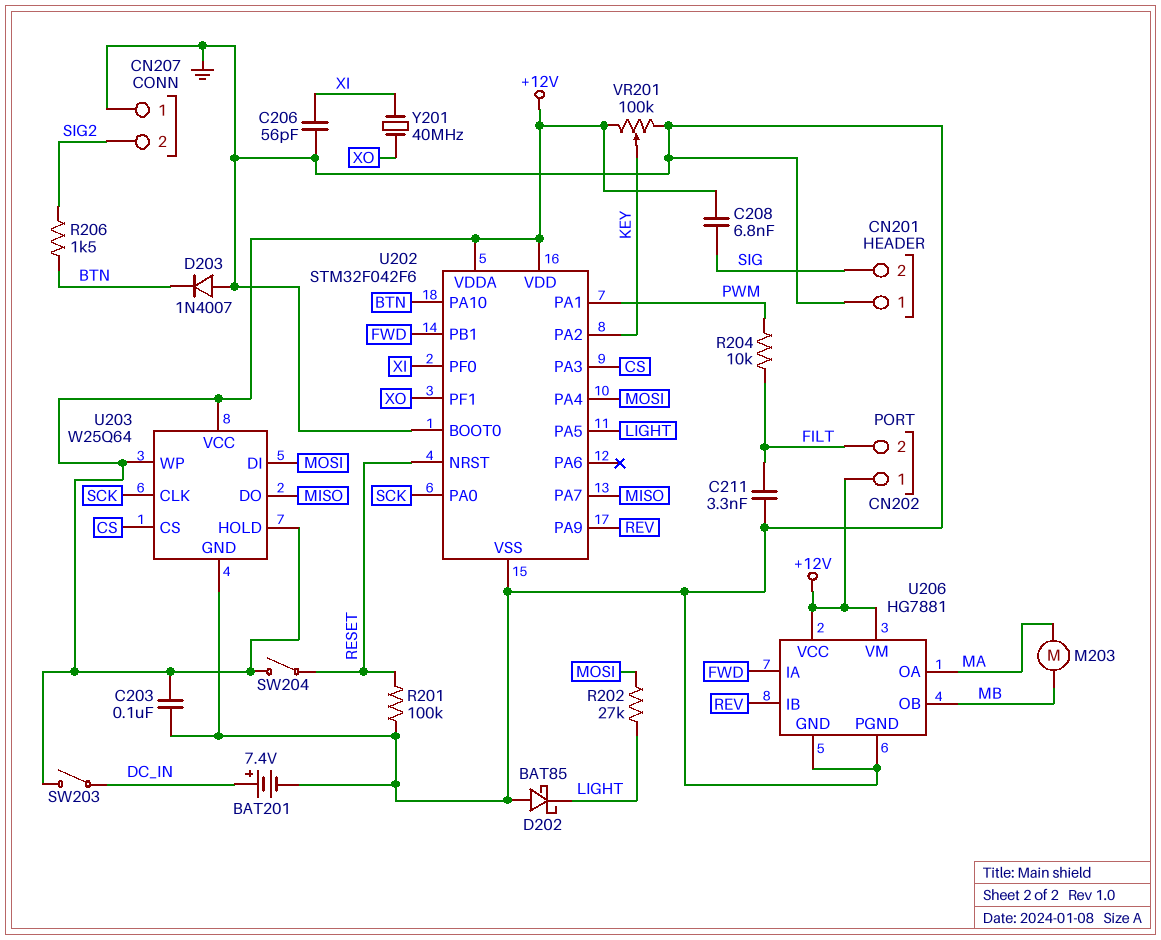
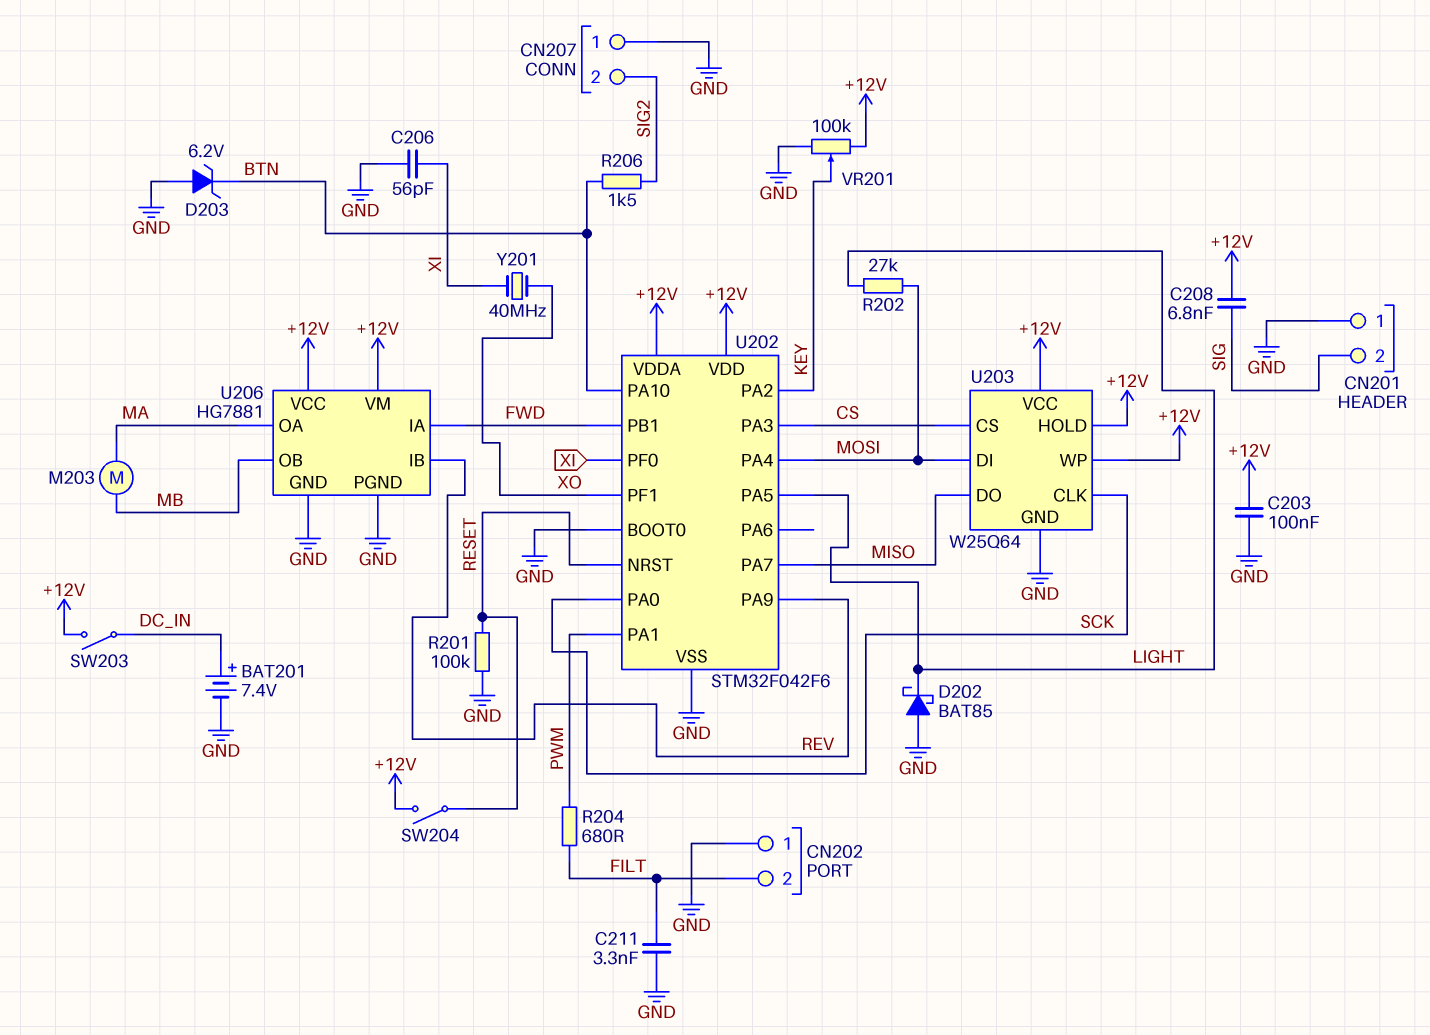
CN202 pin 1: +12V -> GND
D203: diode 1N4007 (A GND, K BTN) -> zener 6.2V (A GND, K BTN)
R204: 10k (FILT, PWM) -> 680 (FILT, PWM)

